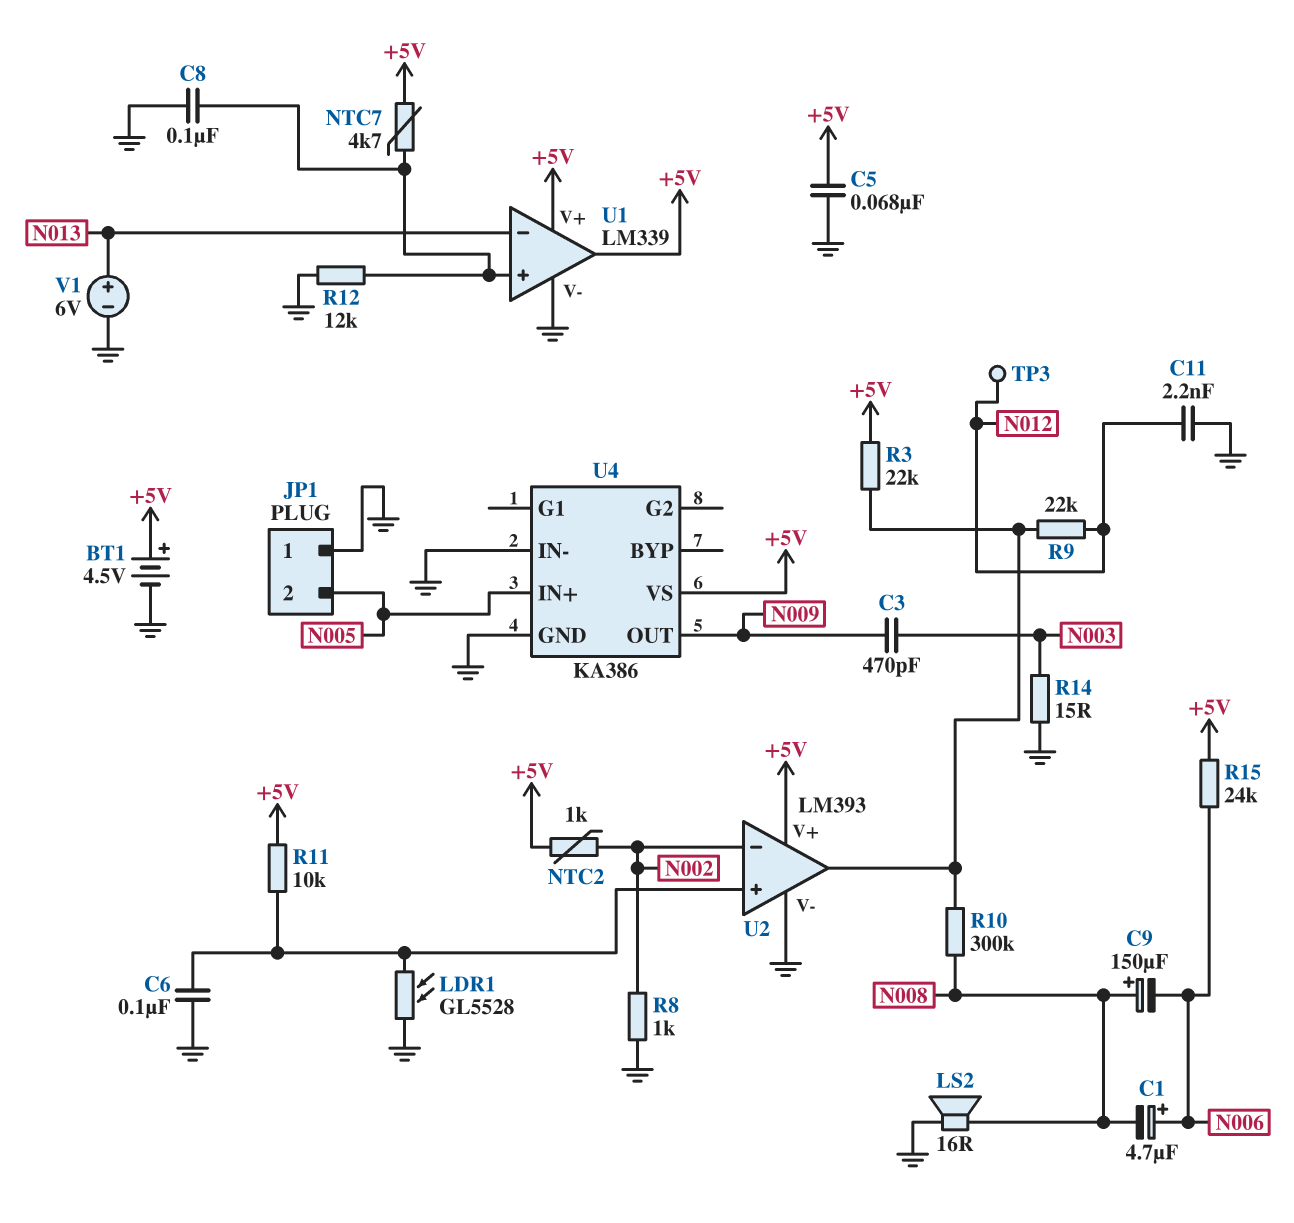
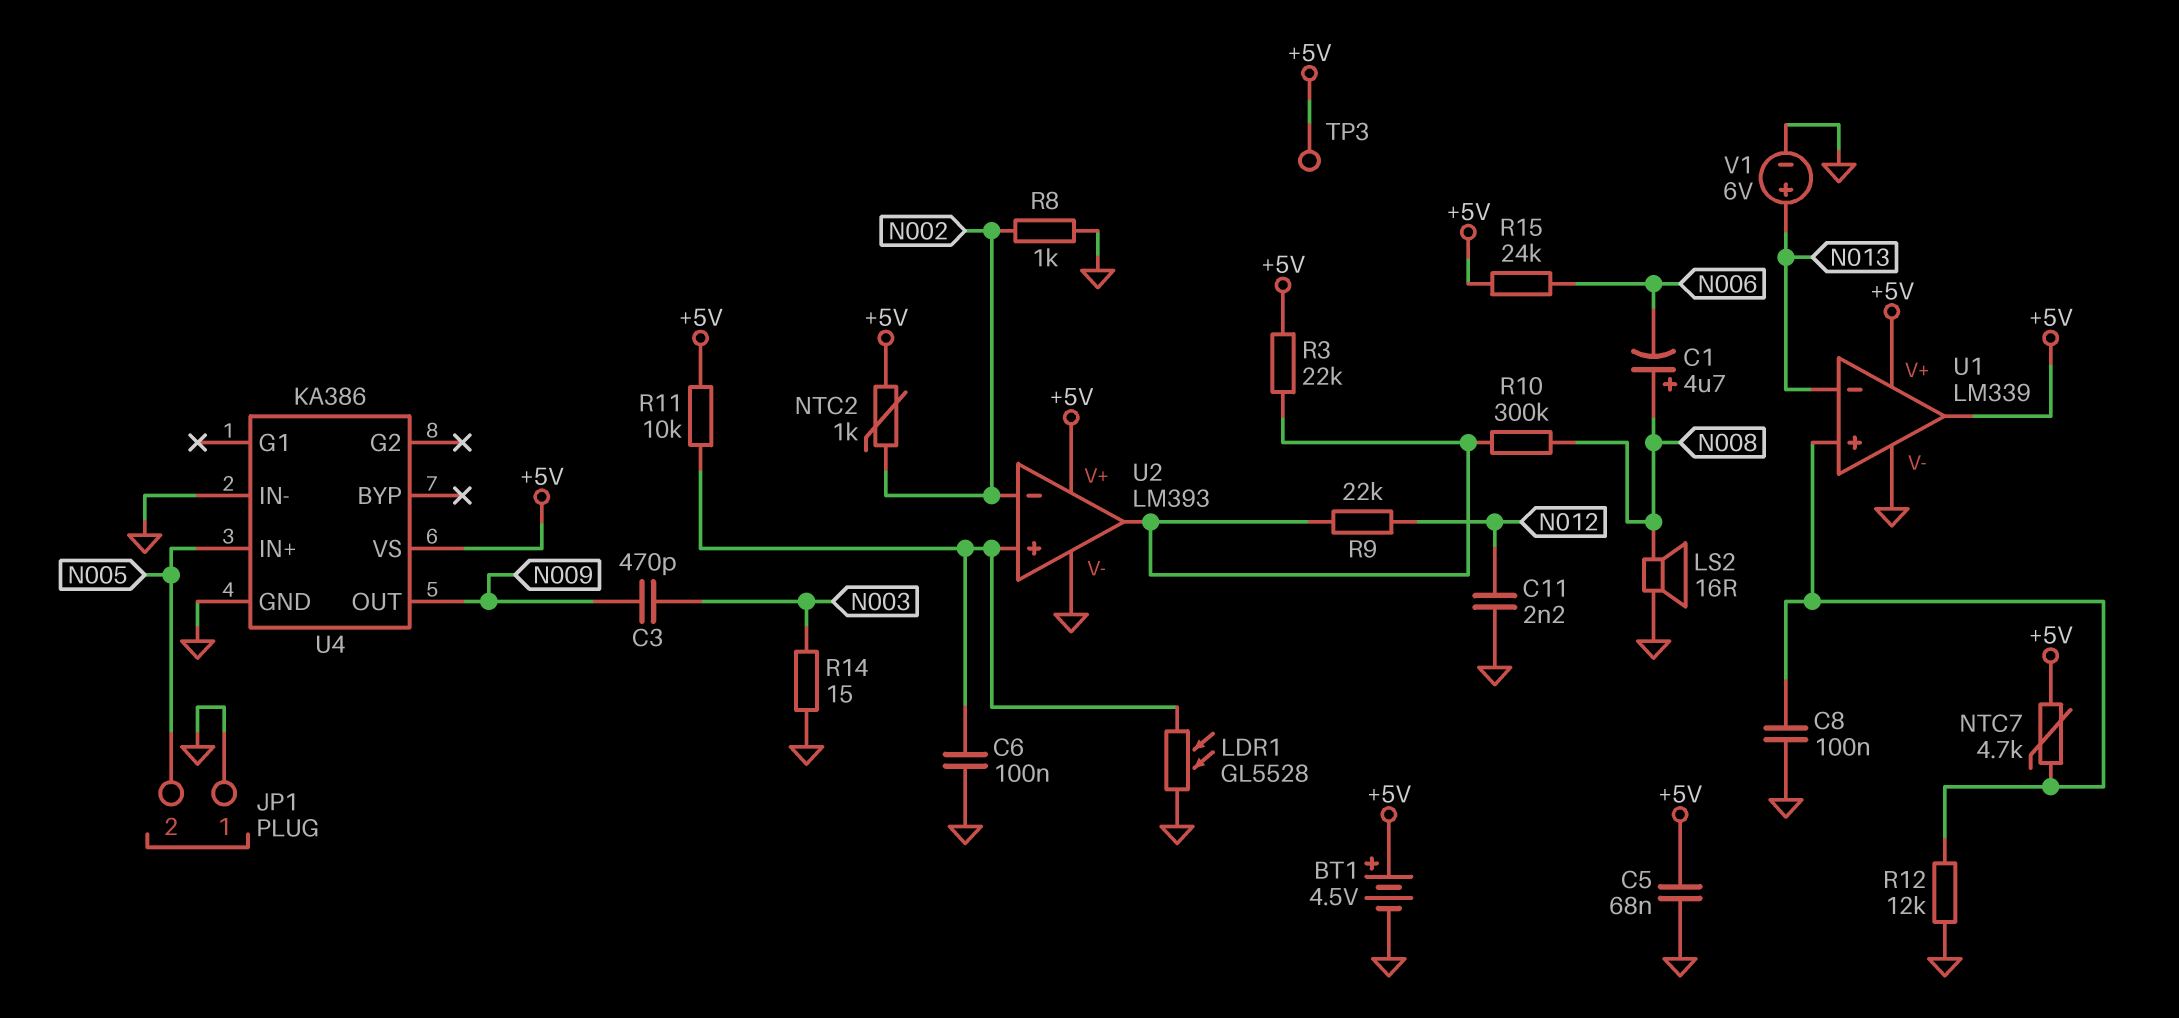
C1: 4.7uF (plus N006, minus N008) -> 4.7uF (plus N008, minus N006)
C9: 150uF (plus N008, minus N006) -> none
TP3: test point (N012) -> test point (+5V)

